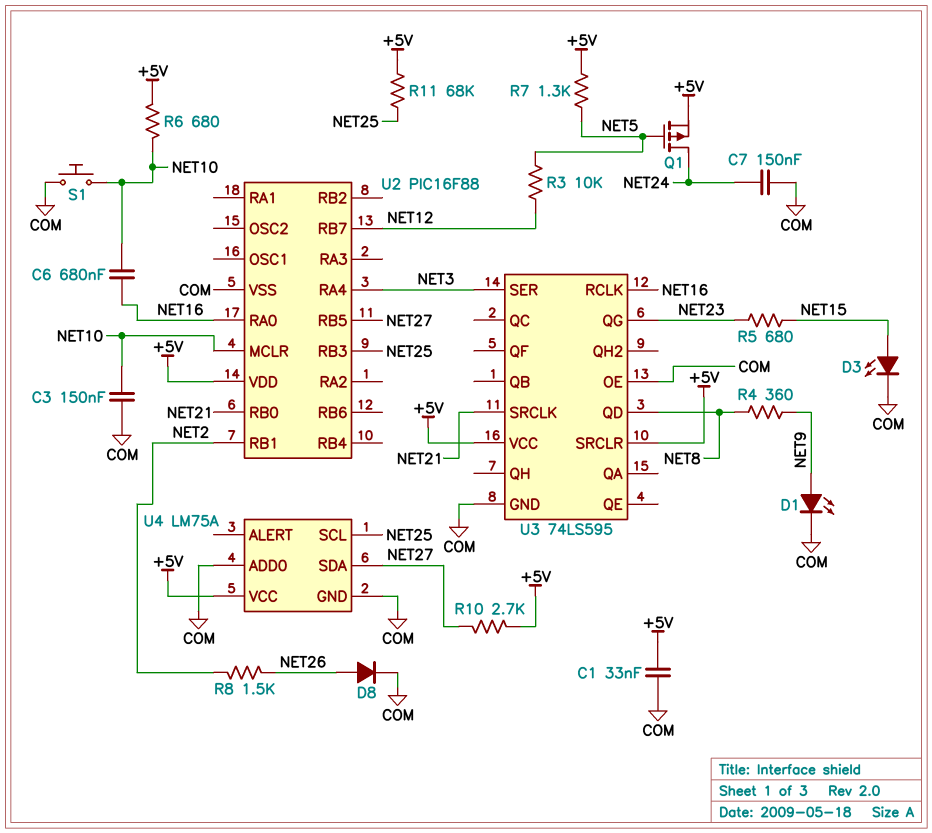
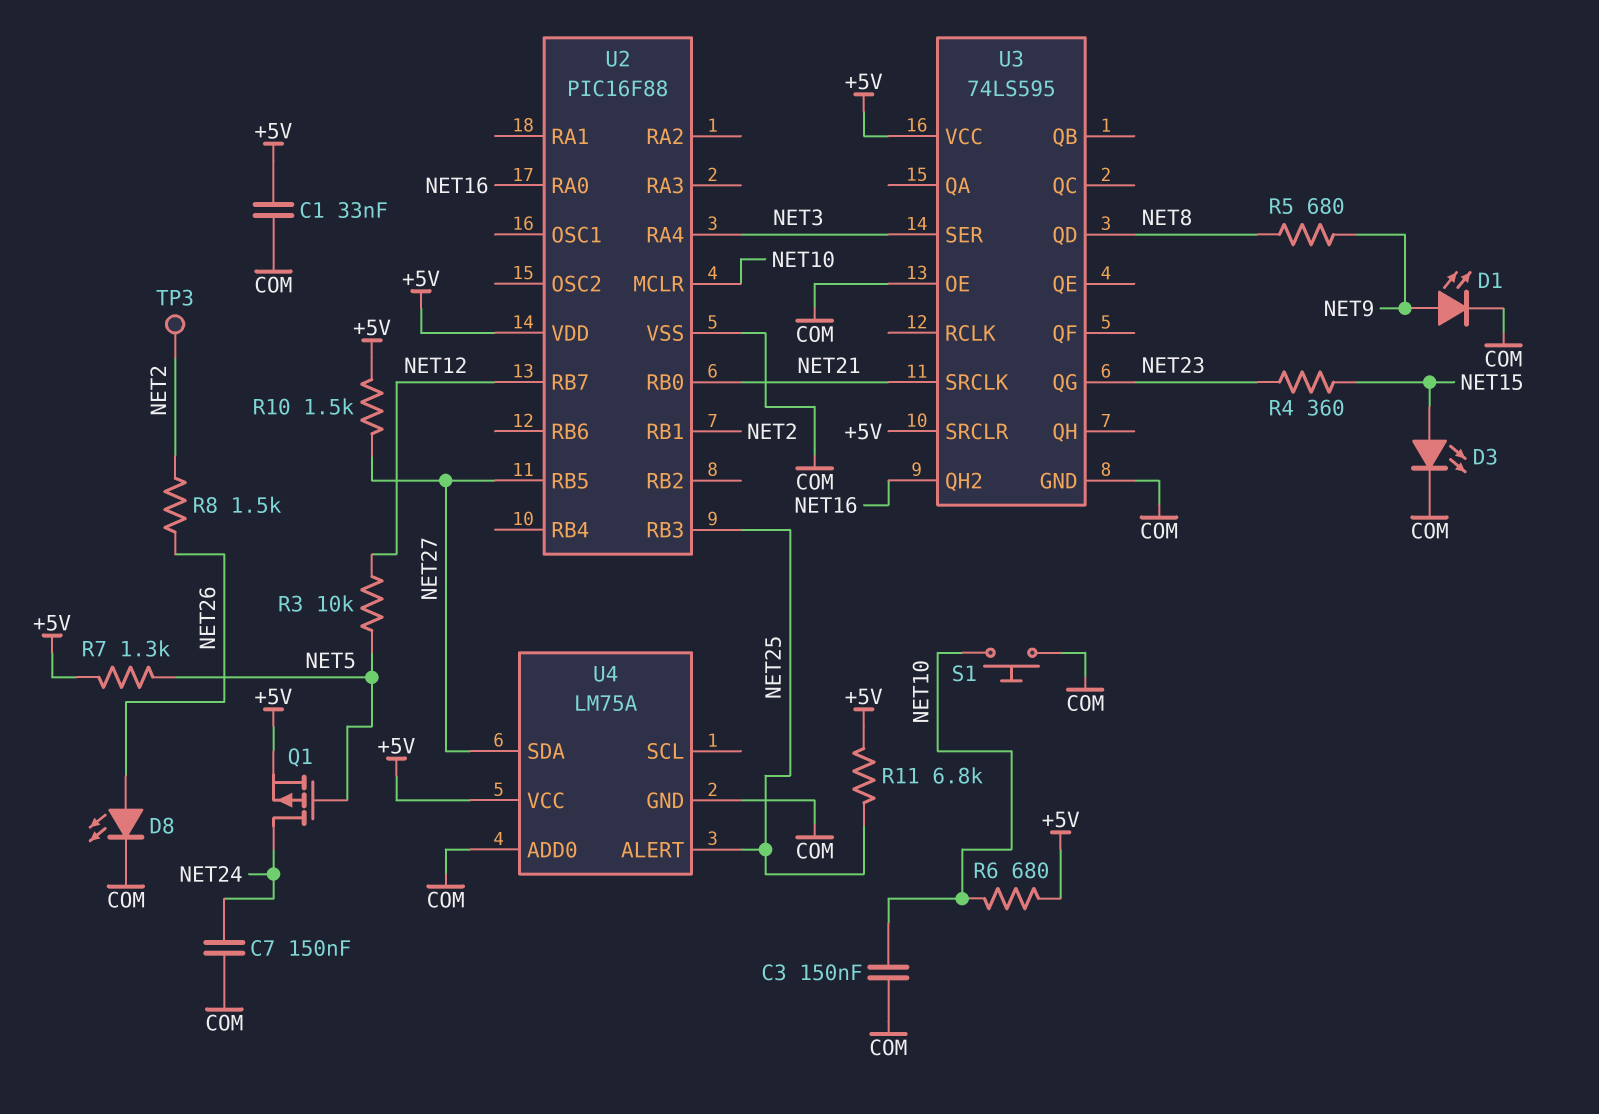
C6: 680nF (NET10, NET16) -> none
D8: diode (A NET26, K COM) -> LED (A NET26, K COM)
R4: 360 (NET8, NET9) -> 360 (NET15, NET23)
R5: 680 (NET15, NET23) -> 680 (NET8, NET9)
R10: 2.7k (+5V, NET27) -> 1.5k (+5V, NET27)
R11: 68k (+5V, NET25) -> 6.8k (+5V, NET25)
TP3: none -> test point (NET2)
U3 pin QH2: none -> NET16
U3 pin RCLK: NET16 -> none
U4 pin ALERT: none -> NET25
U4 pin SCL: NET25 -> none

